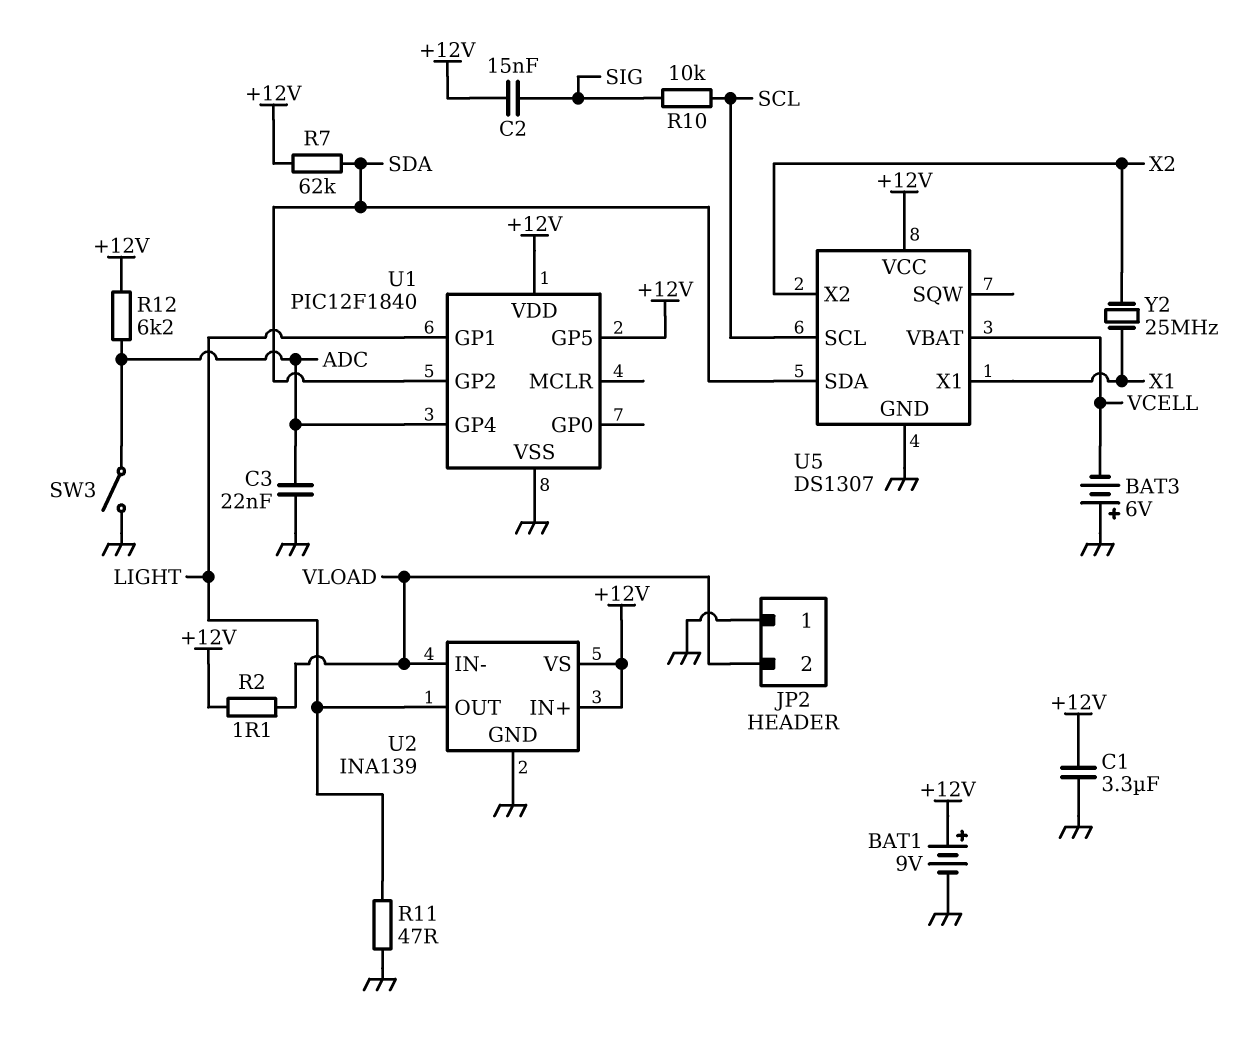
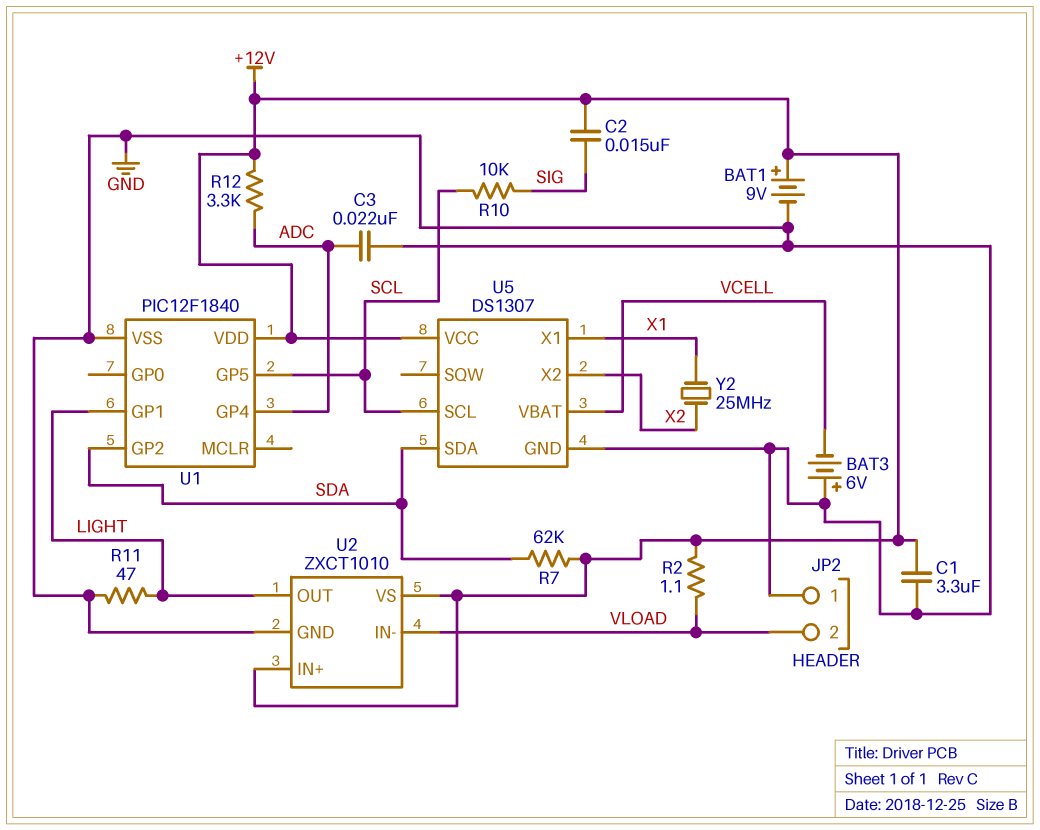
R12: 6.2k (+12V, ADC) -> 3.3k (+12V, ADC)
SW3: switch (ADC, GND) -> none
U1 pin GP5: +12V -> SCL
U2: INA139 -> ZXCT1010

